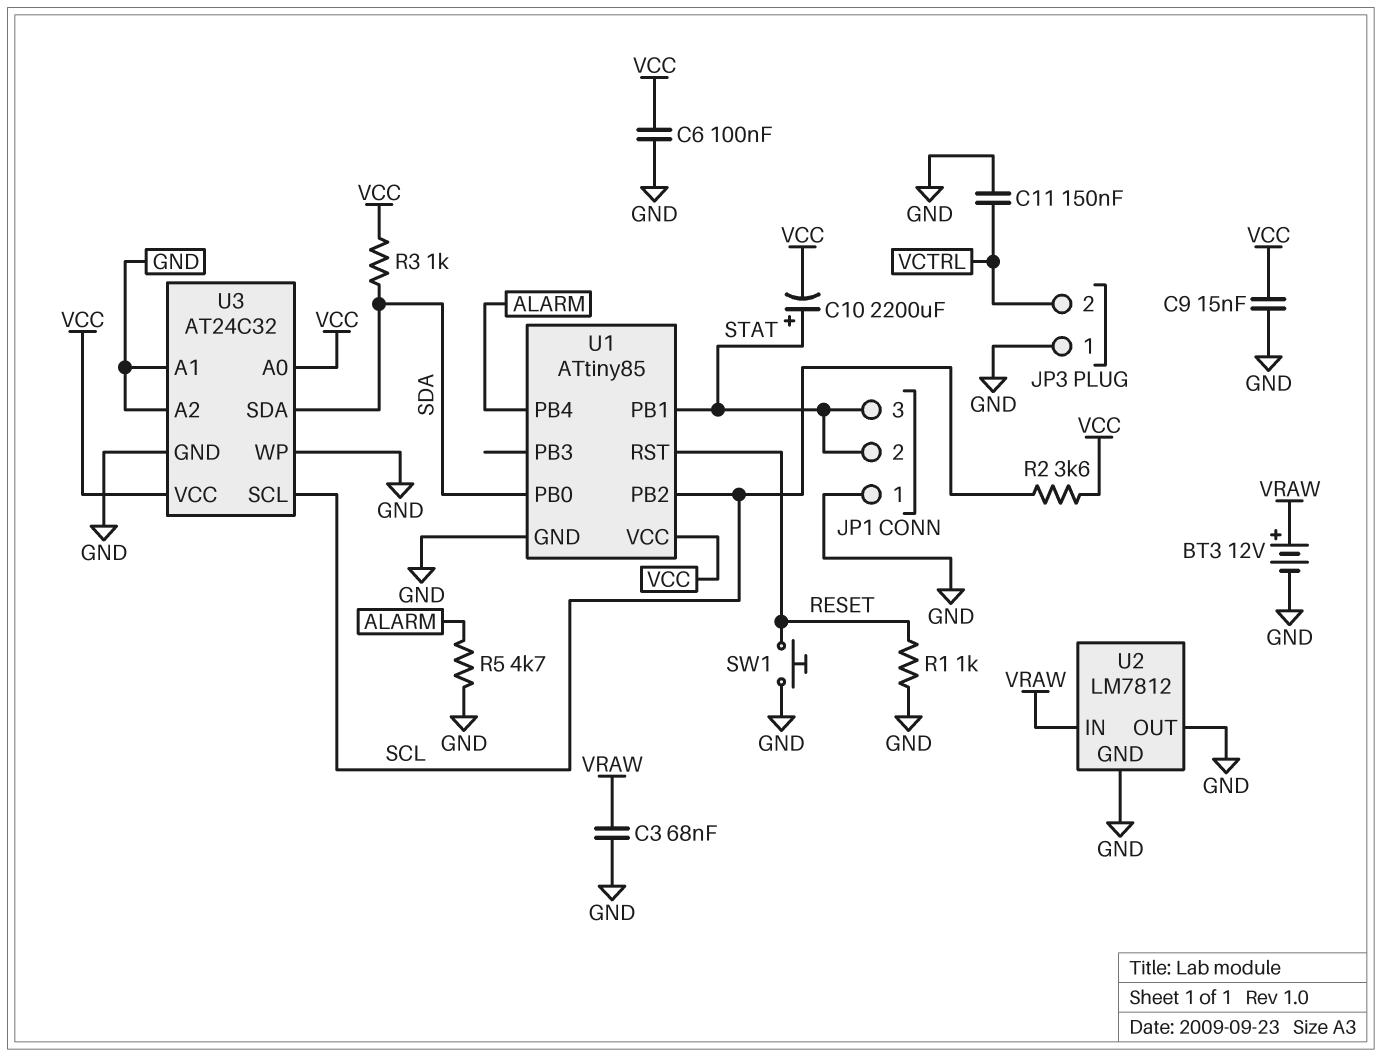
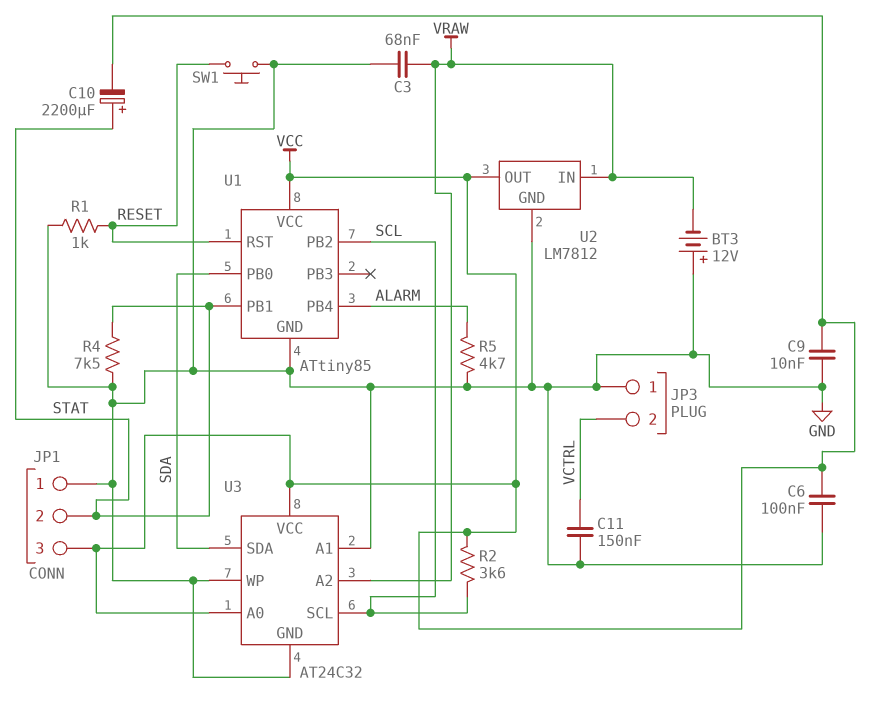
BT3: 12V (plus VRAW, minus GND) -> 12V (plus GND, minus VRAW)
C9: 15nF (GND, VCC) -> 10nF (GND, VCC)
JP1 pin 3: STAT -> VCC
R3: 1k (SDA, VCC) -> none
R4: none -> 7.5k (GND, STAT)
U2 pin OUT: GND -> VCC
U3 pin A2: GND -> VRAW

